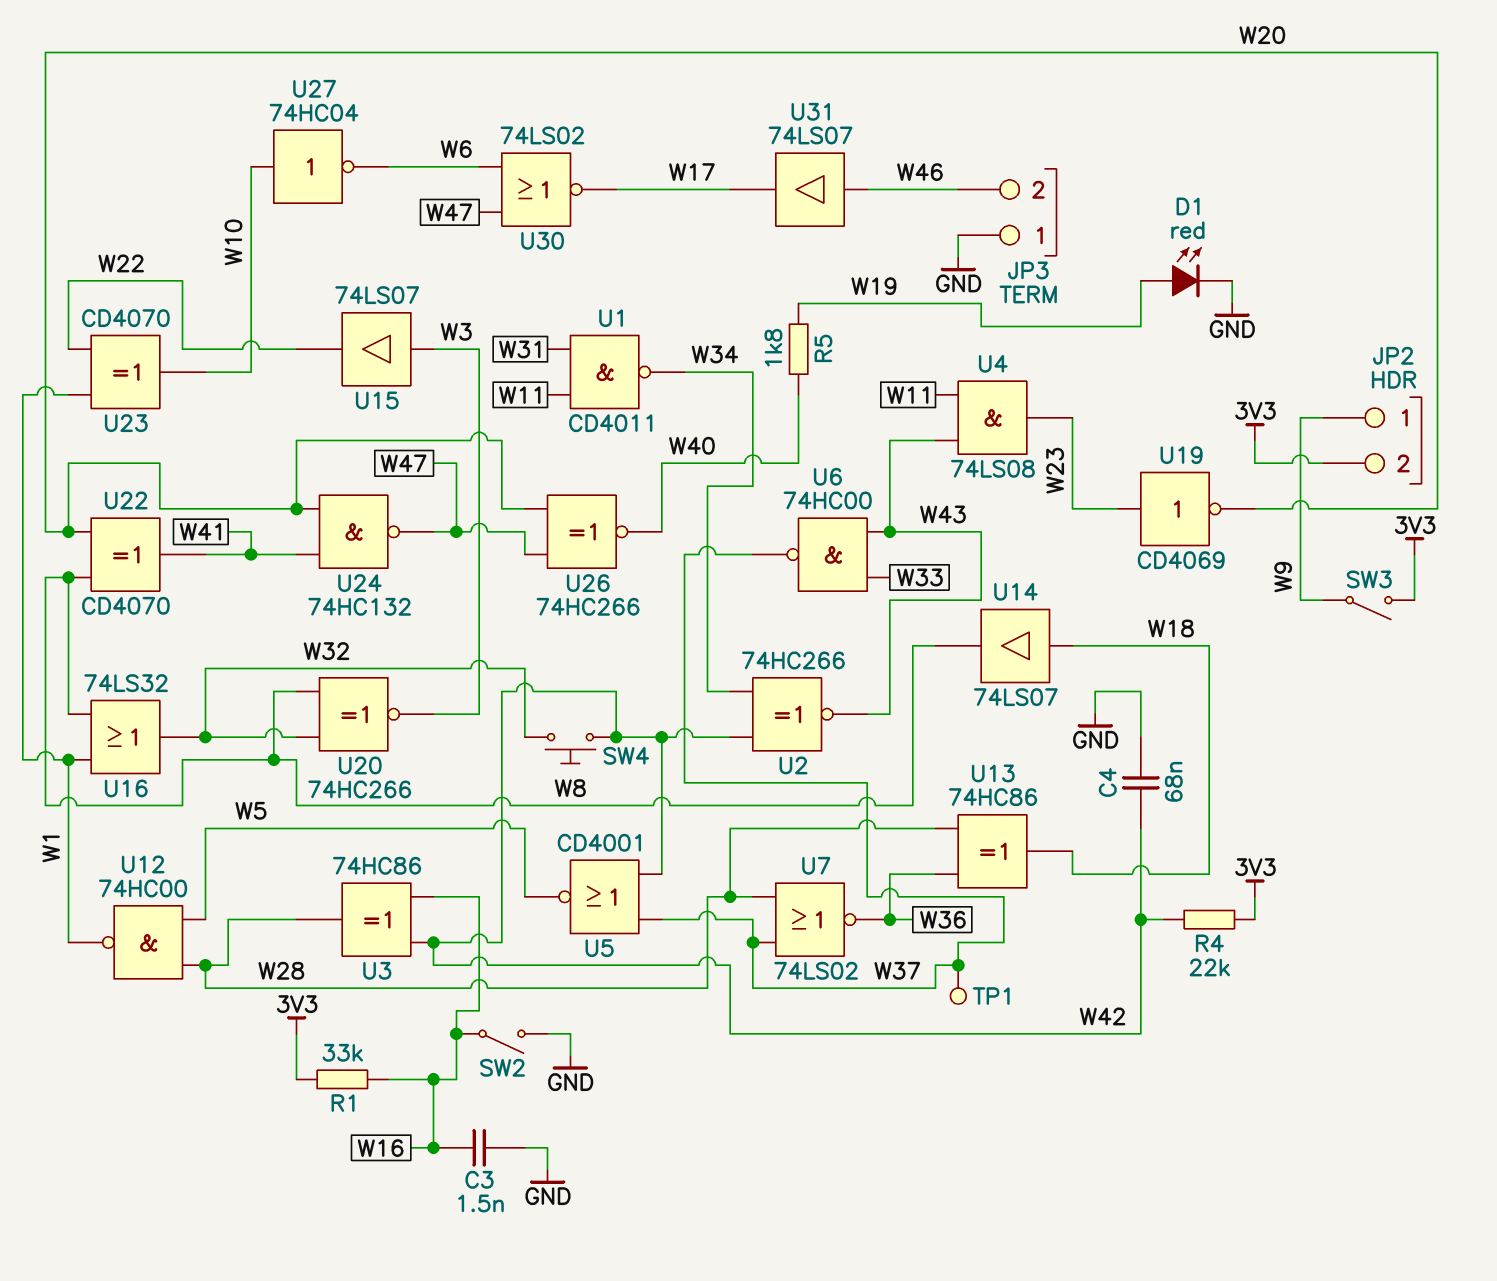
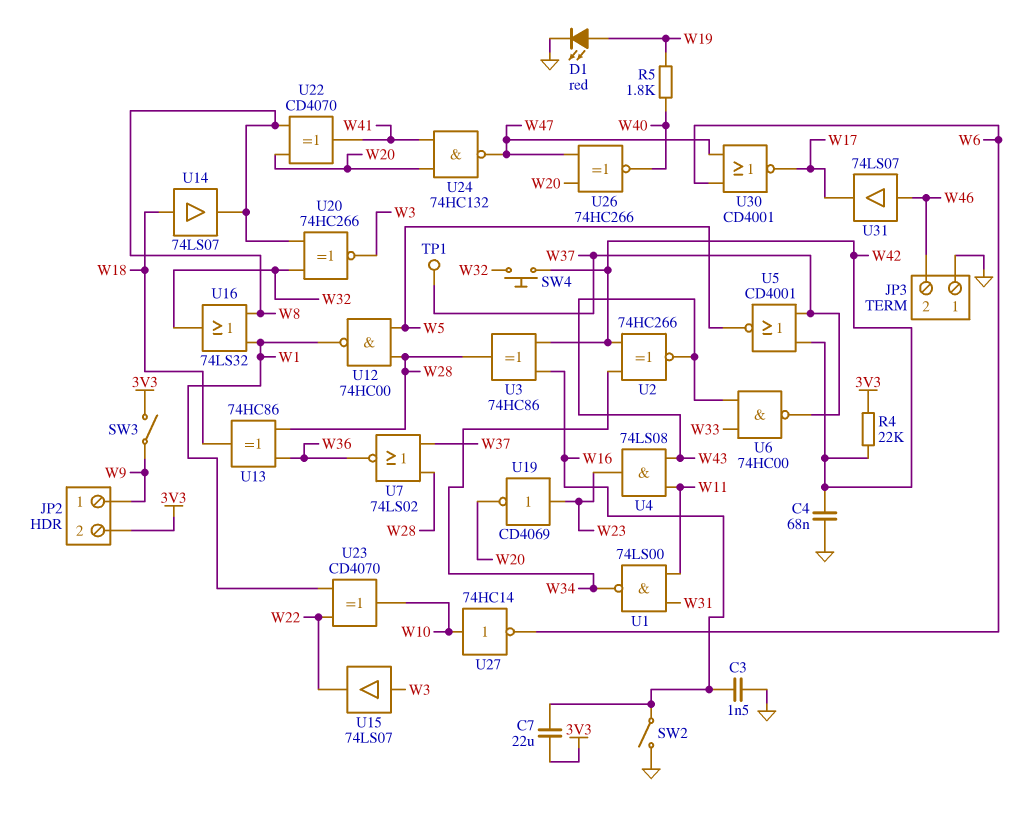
C7: none -> 22uF (3V3, W16)
R1: 33k (3V3, W16) -> none
U1: NAND CD4011 (in W11, in W31, out W34) -> NAND 74LS00 (in W11, in W31, out W34)
U27: NOT 74HC04 (in W10, out W6) -> NOT 74HC14 (in W10, out W6)
U30: NOR 74LS02 (in W6, in W47, out W17) -> NOR CD4001 (in W6, in W47, out W17)

